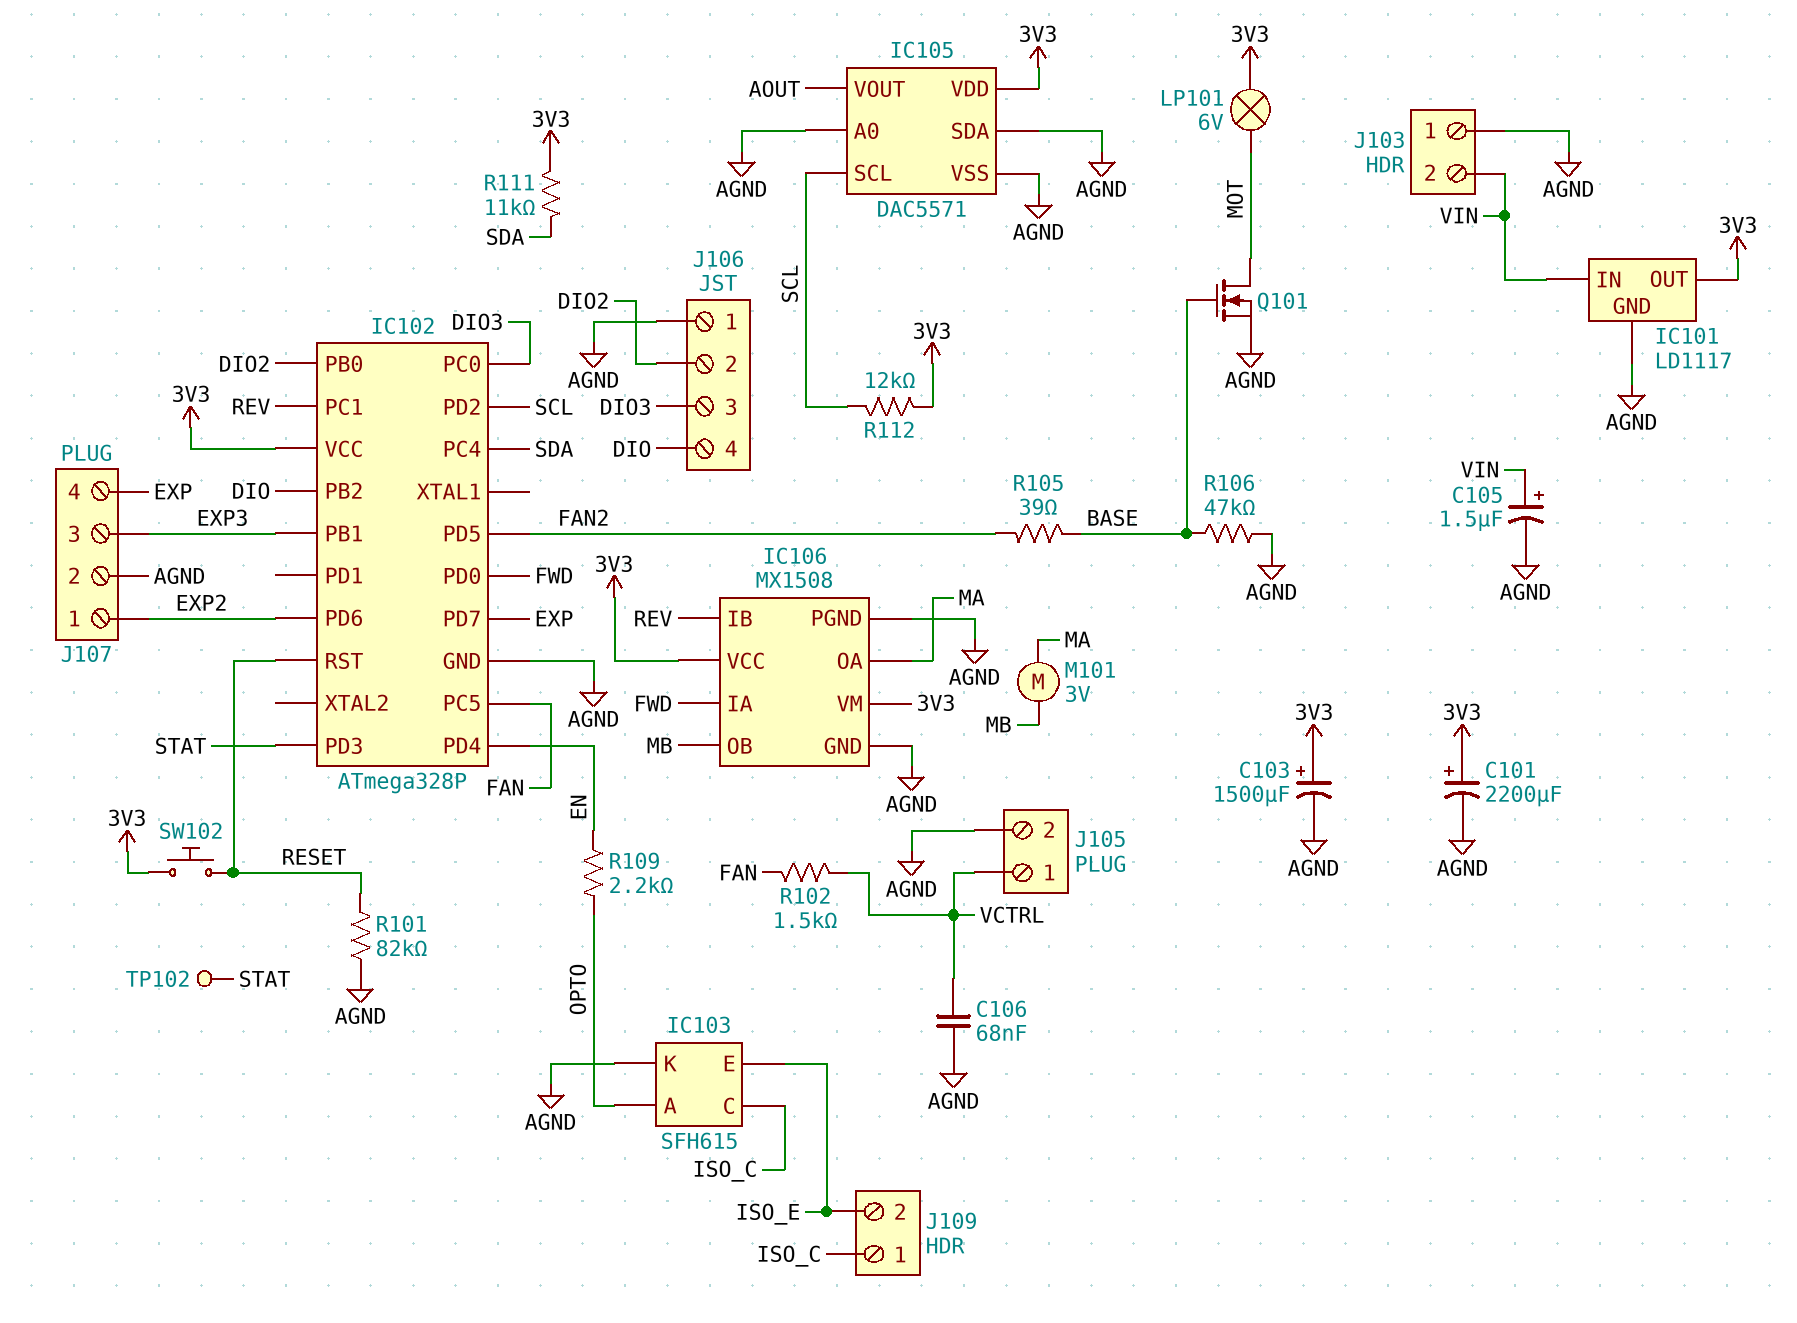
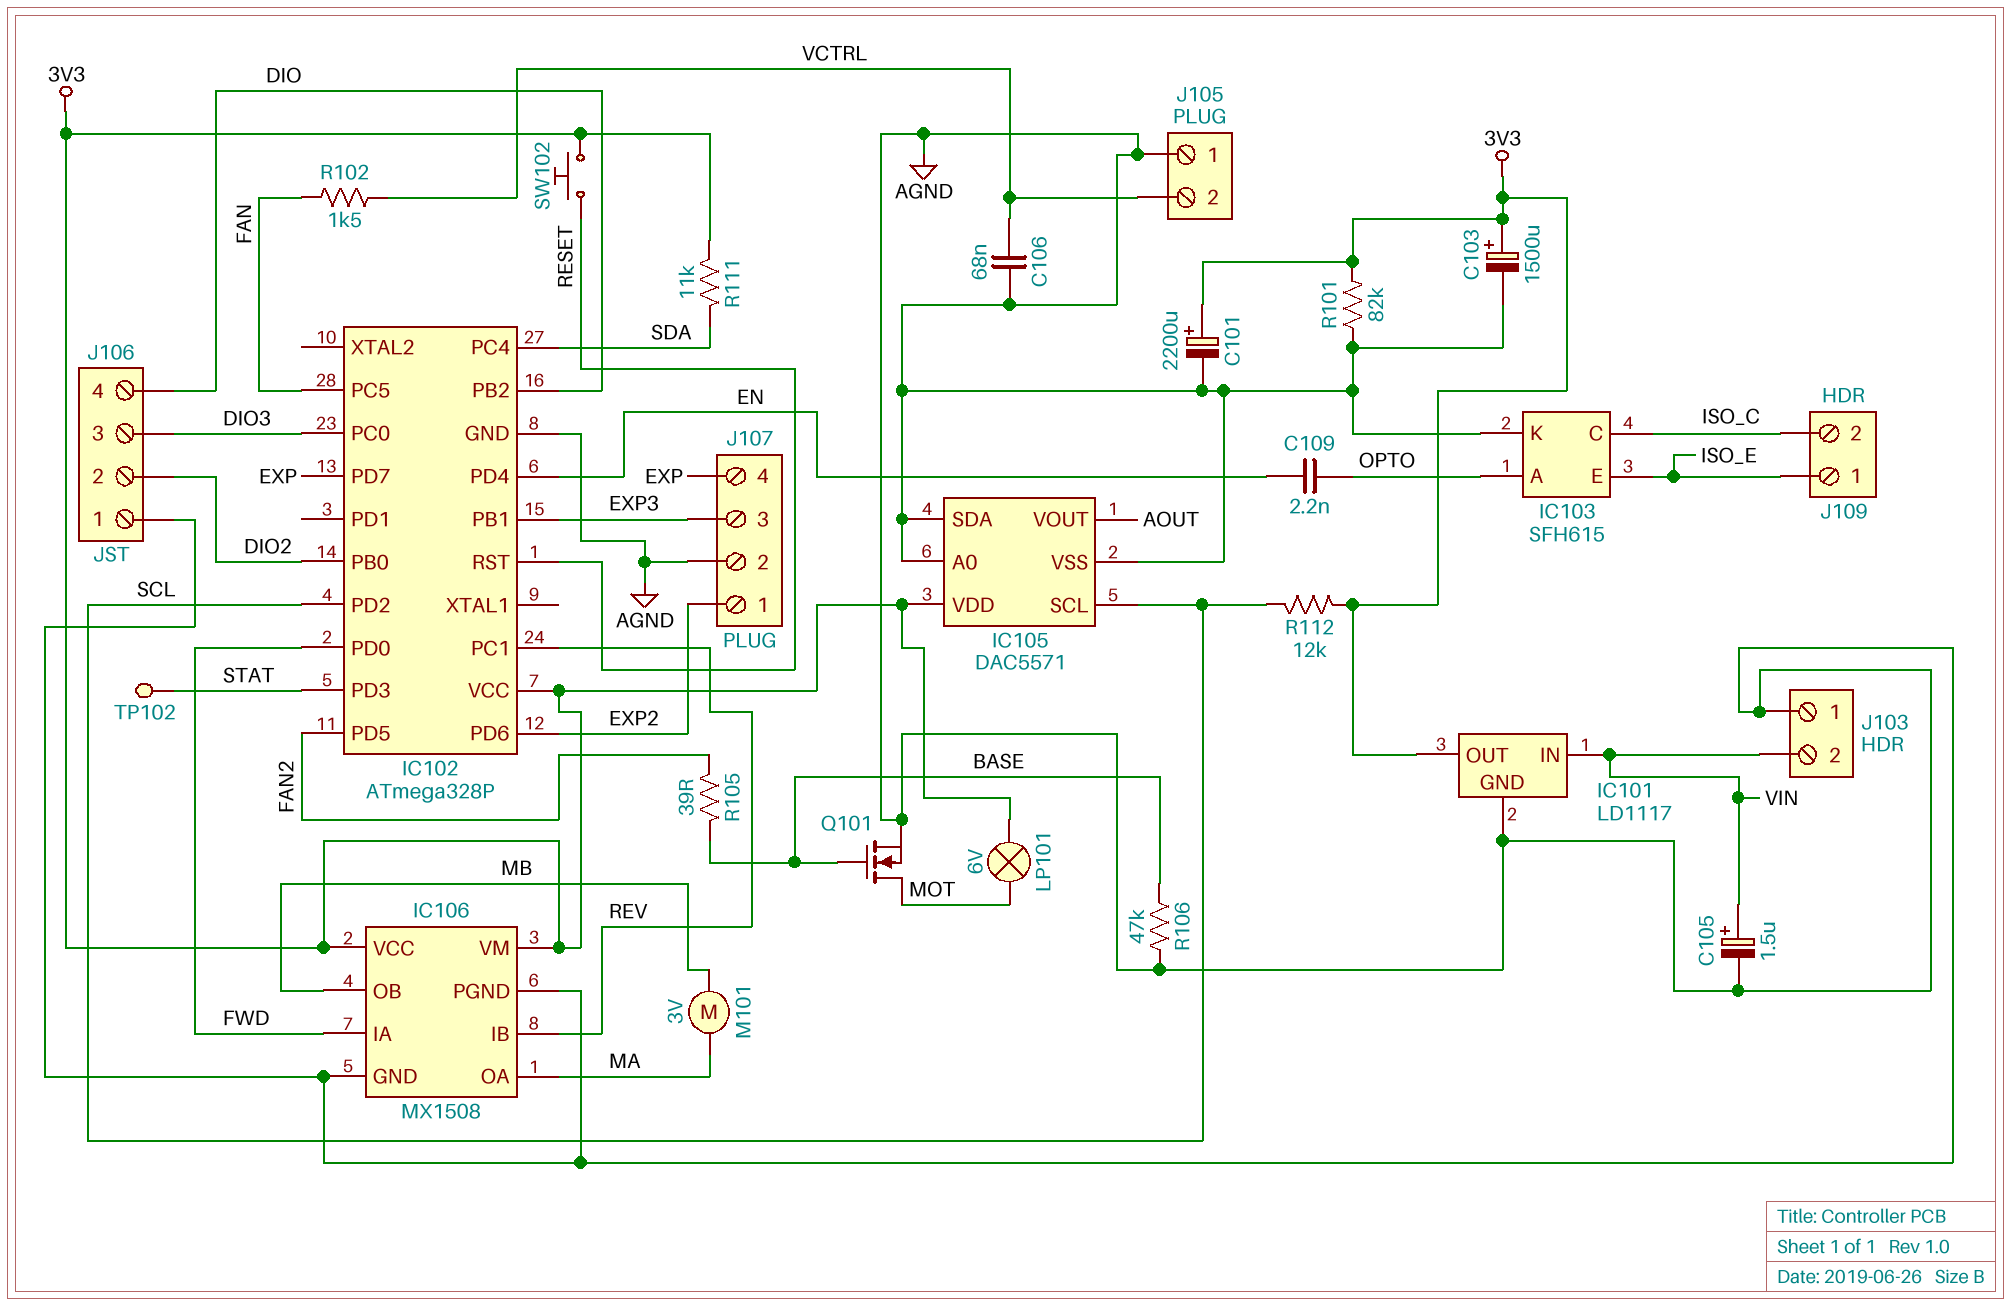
C109: none -> 2.2nF (EN, OPTO)
J105 pin 1: VCTRL -> AGND
J105 pin 2: AGND -> VCTRL
J109 pin 1: ISO_C -> ISO_E
J109 pin 2: ISO_E -> ISO_C
R101: 82k (AGND, RESET) -> 82k (3V3, AGND)
R109: 2.2k (EN, OPTO) -> none

